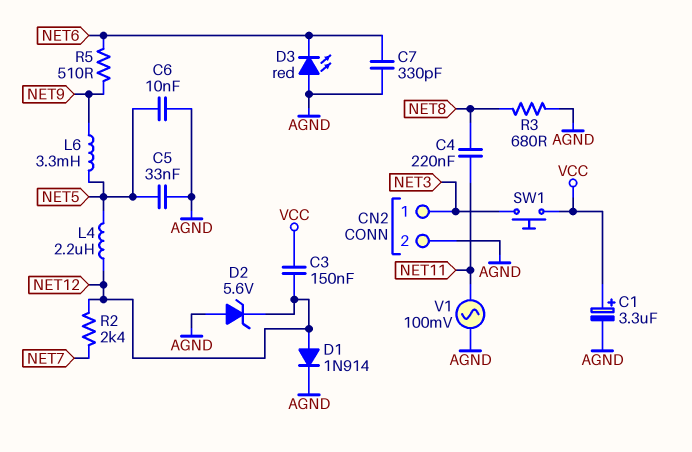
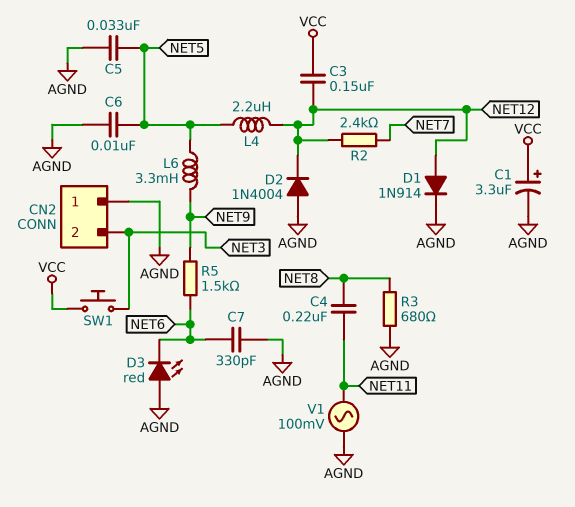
CN2 pin 1: NET3 -> AGND
CN2 pin 2: AGND -> NET3
D2: zener 5.6V (A AGND, K NET12) -> diode 1N4004 (A AGND, K NET12)
R5: 510 (NET6, NET9) -> 1.5k (NET6, NET9)

